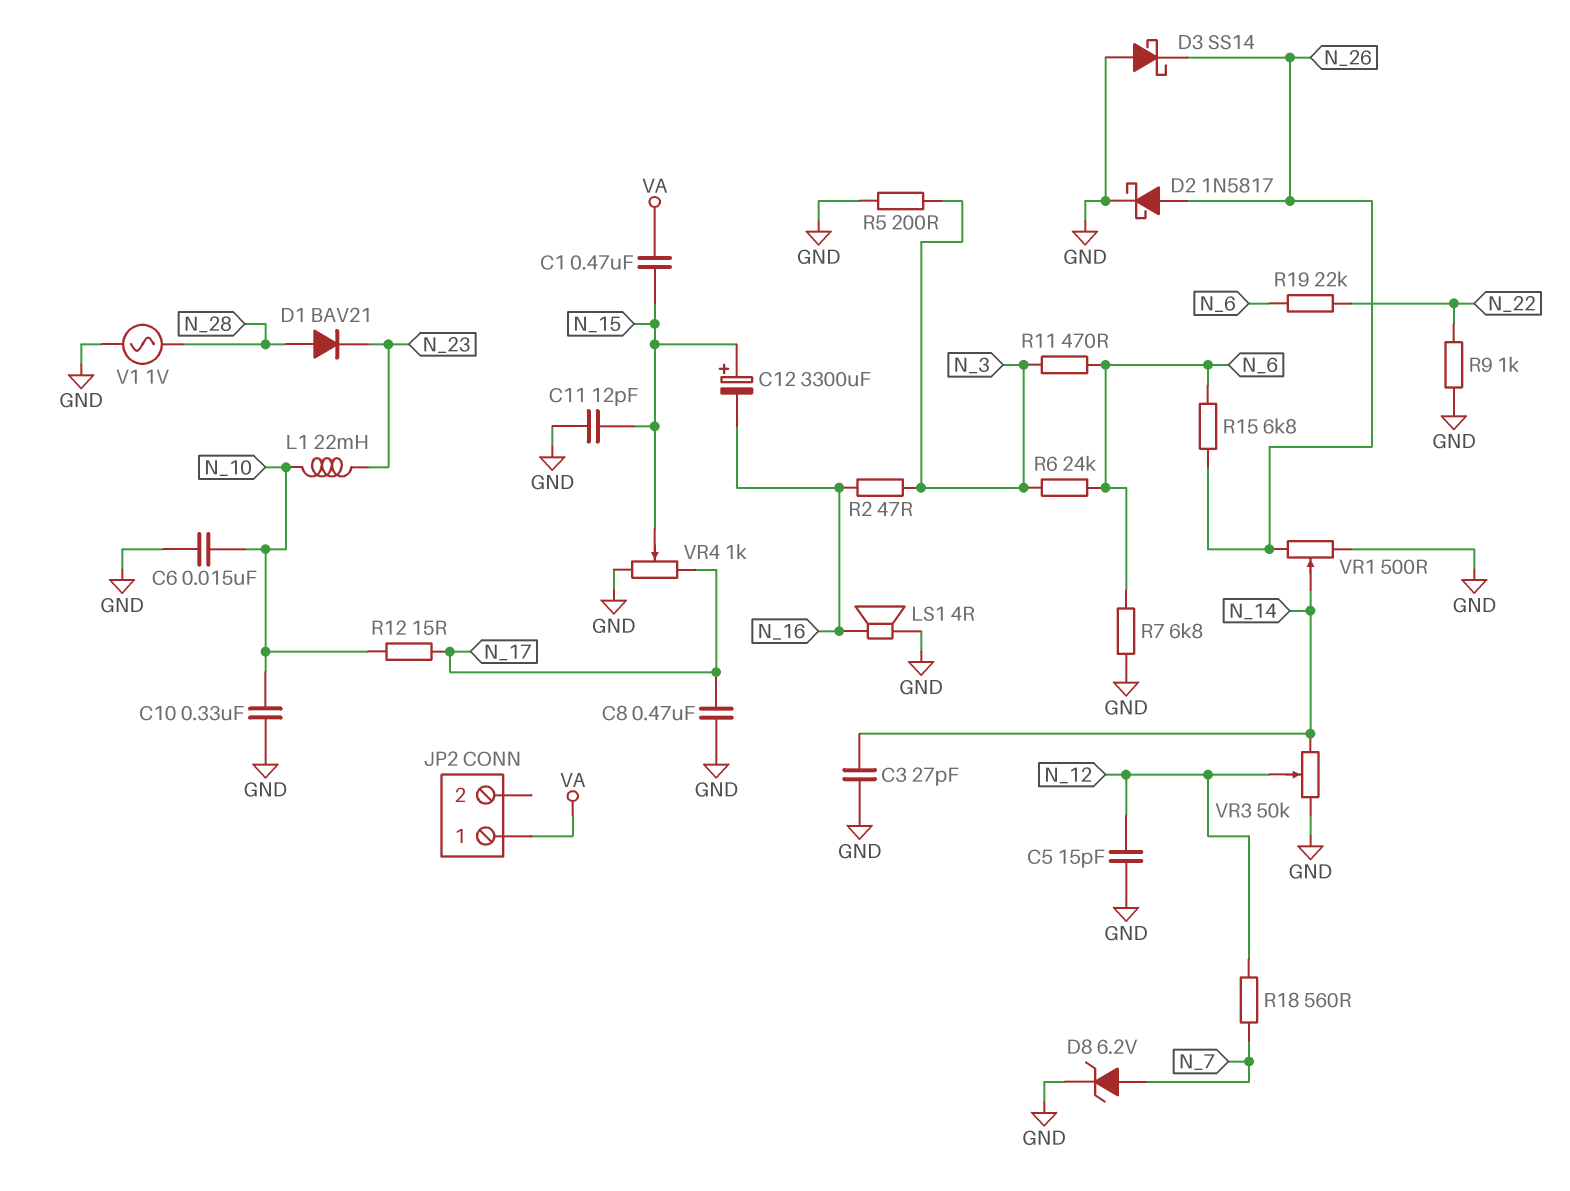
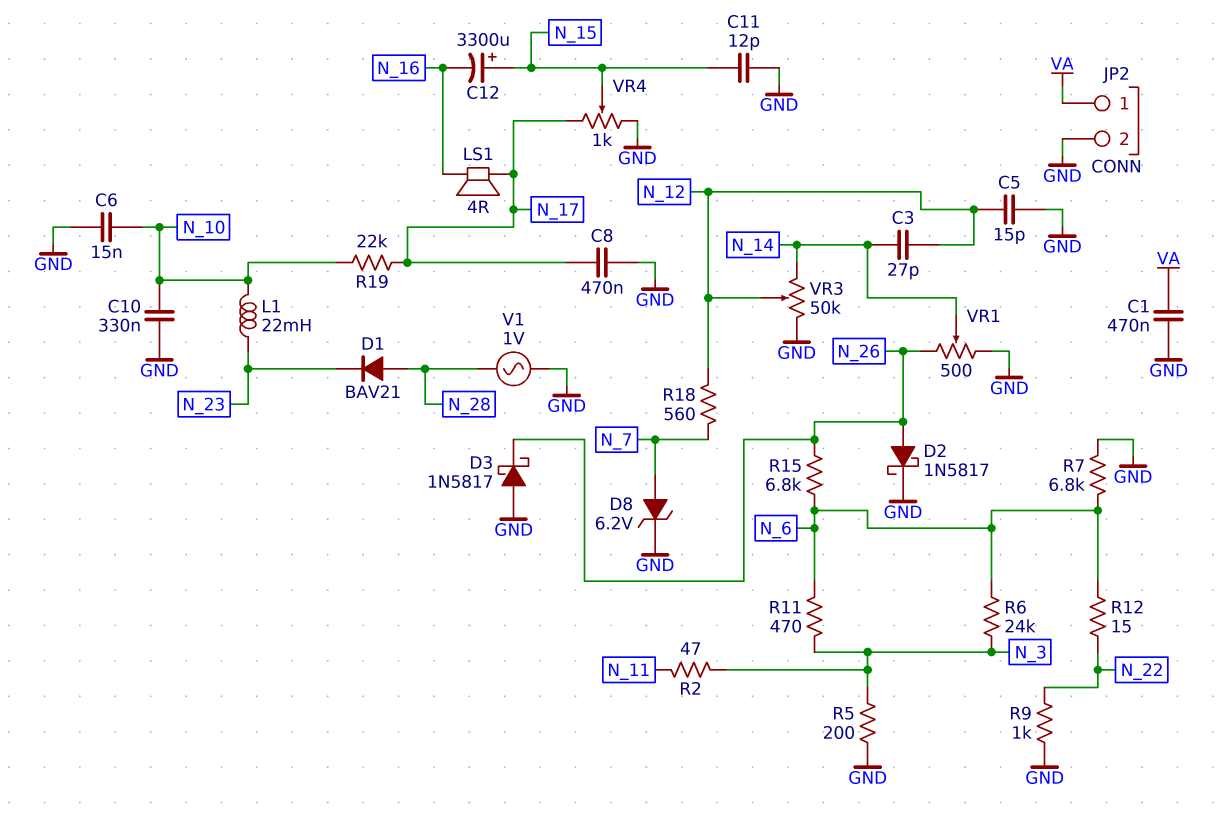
C1: 470nF (N_15, VA) -> 470nF (GND, VA)
C3: 27pF (GND, N_14) -> 27pF (N_12, N_14)
D3: schottky SS14 (A GND, K N_26) -> schottky 1N5817 (A GND, K N_26)
JP2 pin 2: none -> GND
LS1: speaker 4R (GND, N_16) -> speaker 4R (N_16, N_17)
R2: 47 (N_3, N_16) -> 47 (N_3, N_11)
R12: 15 (N_10, N_17) -> 15 (N_6, N_22)
R19: 22k (N_6, N_22) -> 22k (N_10, N_17)

